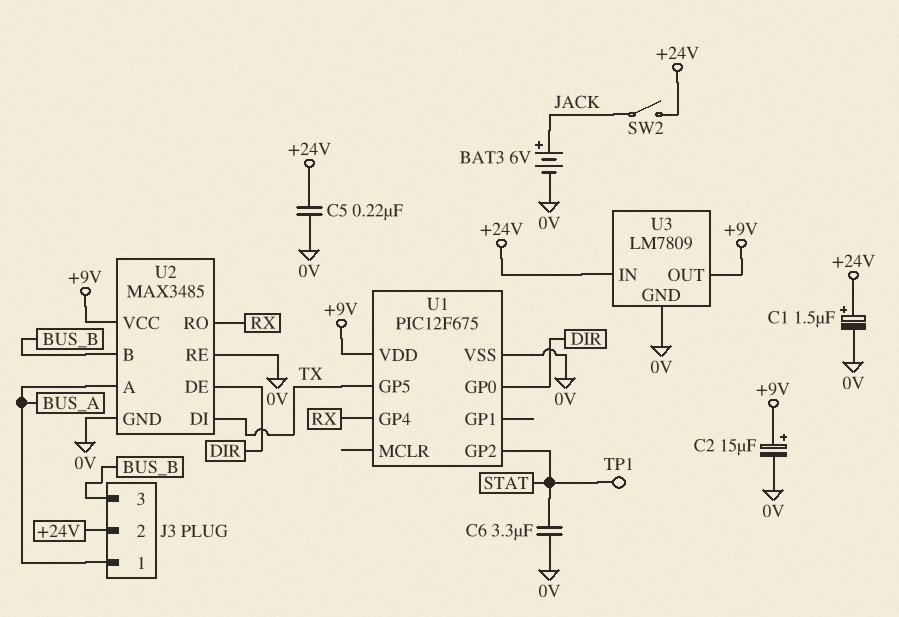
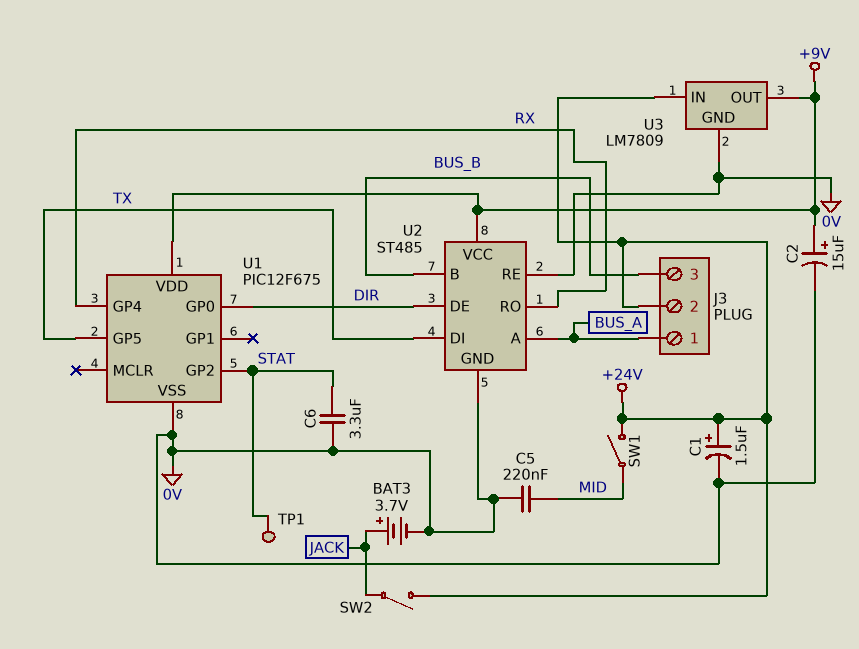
BAT3: 6V (plus JACK, minus 0V) -> 3.7V (plus JACK, minus 0V)
C5: 220nF (+24V, 0V) -> 220nF (0V, MID)
SW1: none -> switch (+24V, MID)
U2: MAX3485 -> ST485

